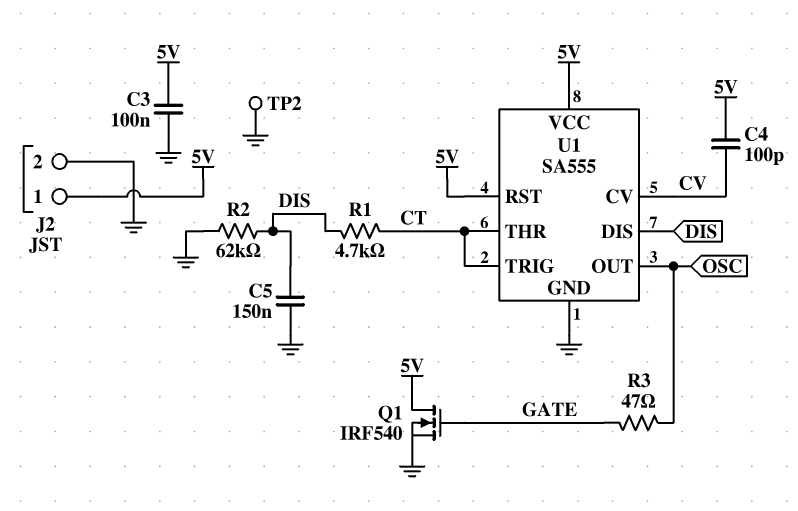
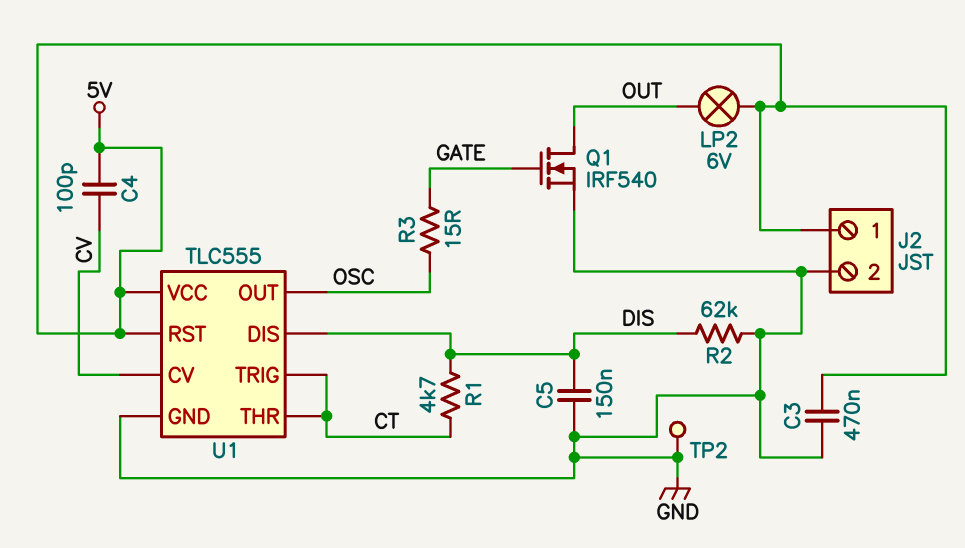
C3: 100nF (5V, GND) -> 470nF (5V, GND)
LP2: none -> lamp 6V (5V, OUT)
Q1: NMOS IRF540 (G GATE, D 5V, S GND) -> NMOS IRF540 (G GATE, D OUT, S GND)
R3: 47 (GATE, OSC) -> 15 (GATE, OSC)
U1: SA555 -> TLC555

